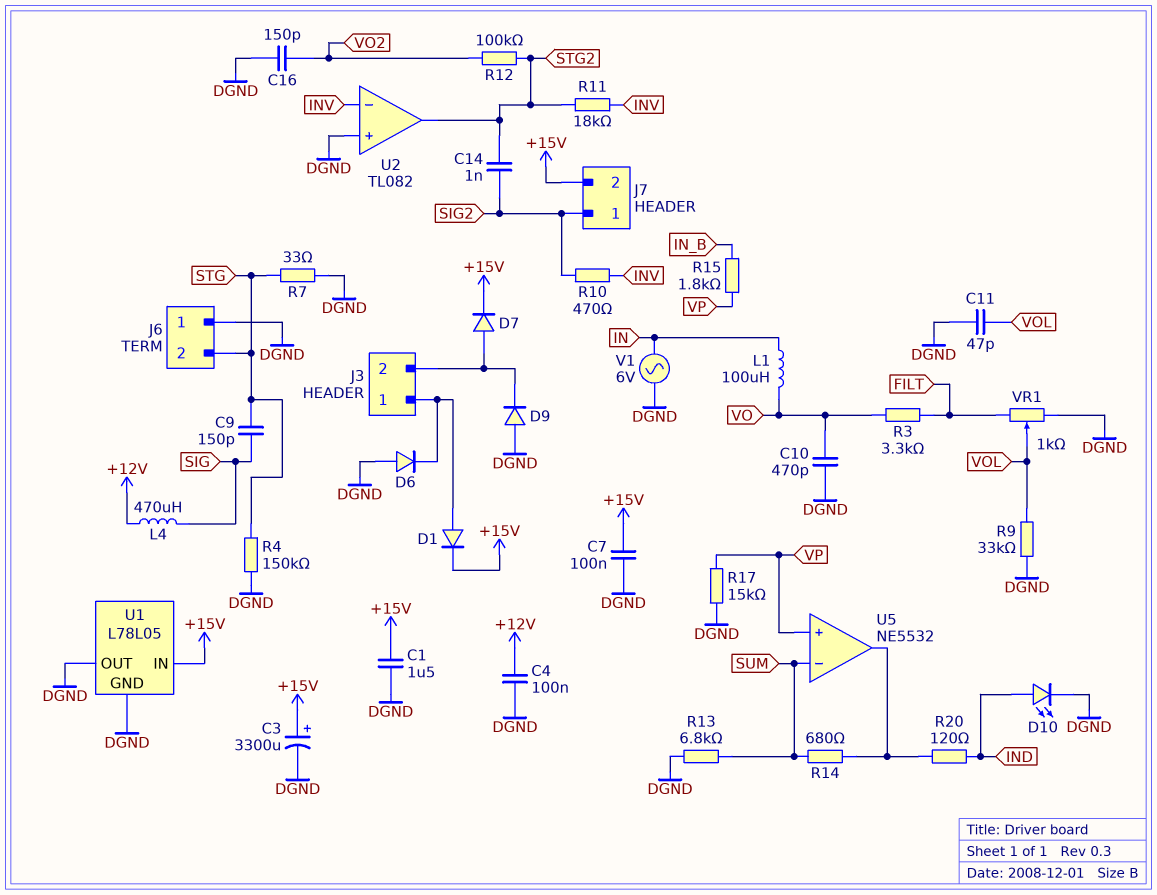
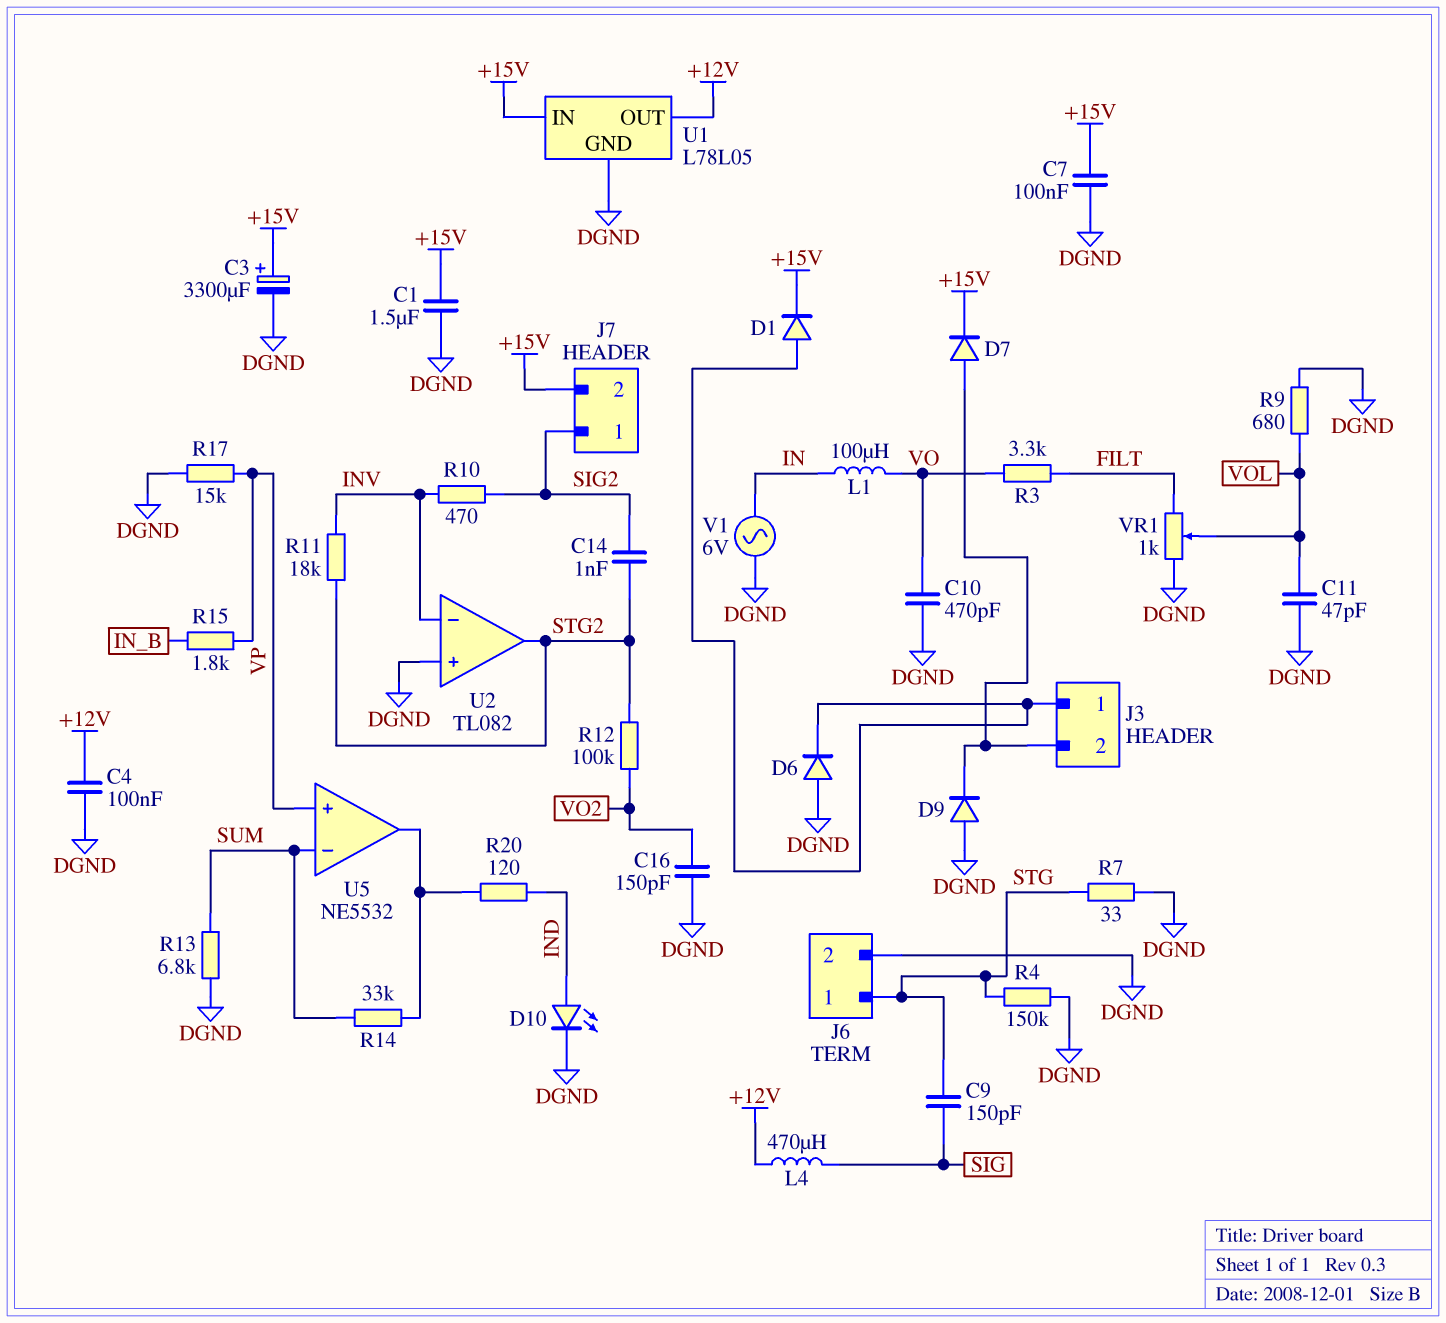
J6 pin 1: DGND -> STG
J6 pin 2: STG -> DGND
R9: 33k (DGND, VOL) -> 680 (DGND, VOL)
R14: 680 (SUM, U5/out) -> 33k (SUM, U5/out)
U1 pin OUT: DGND -> +12V

